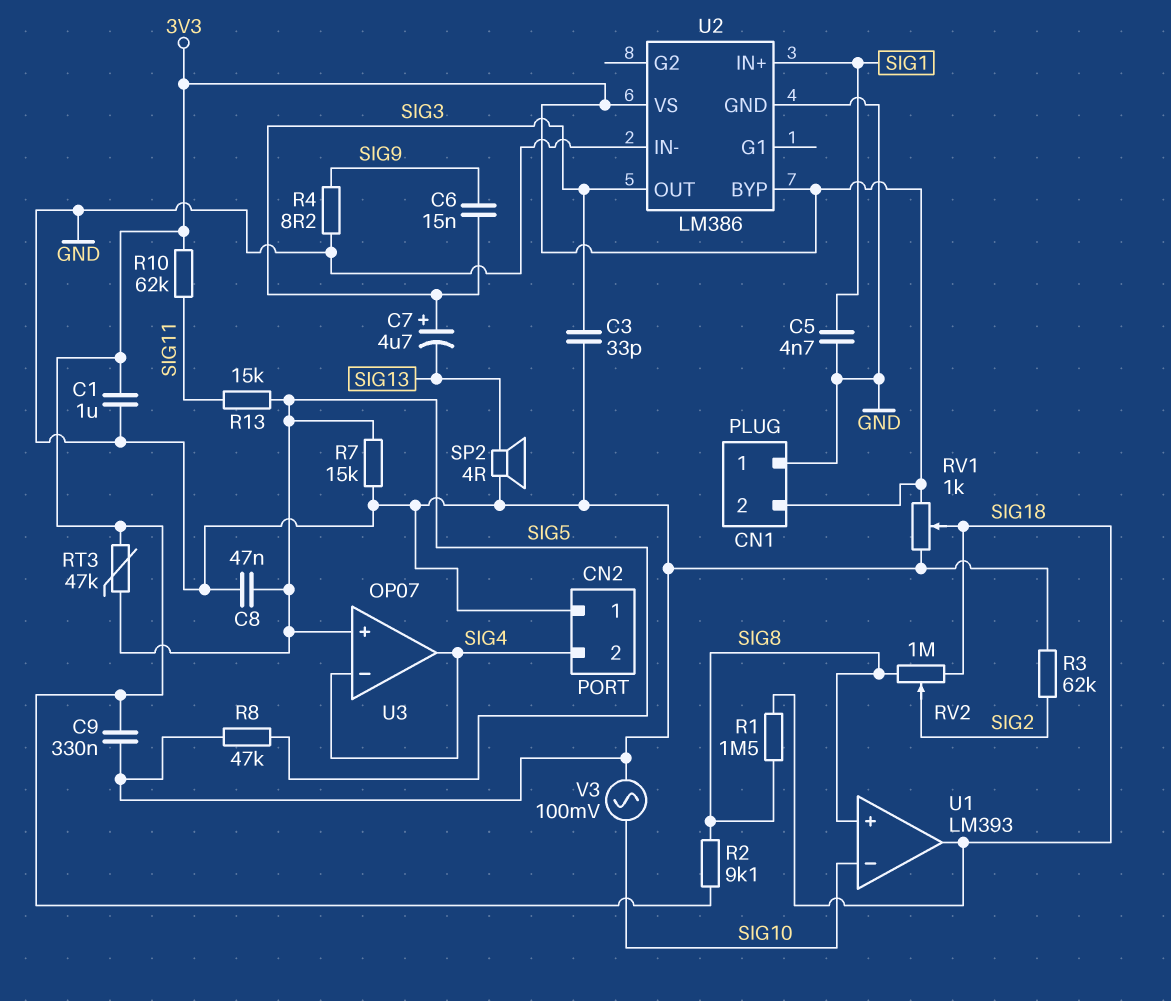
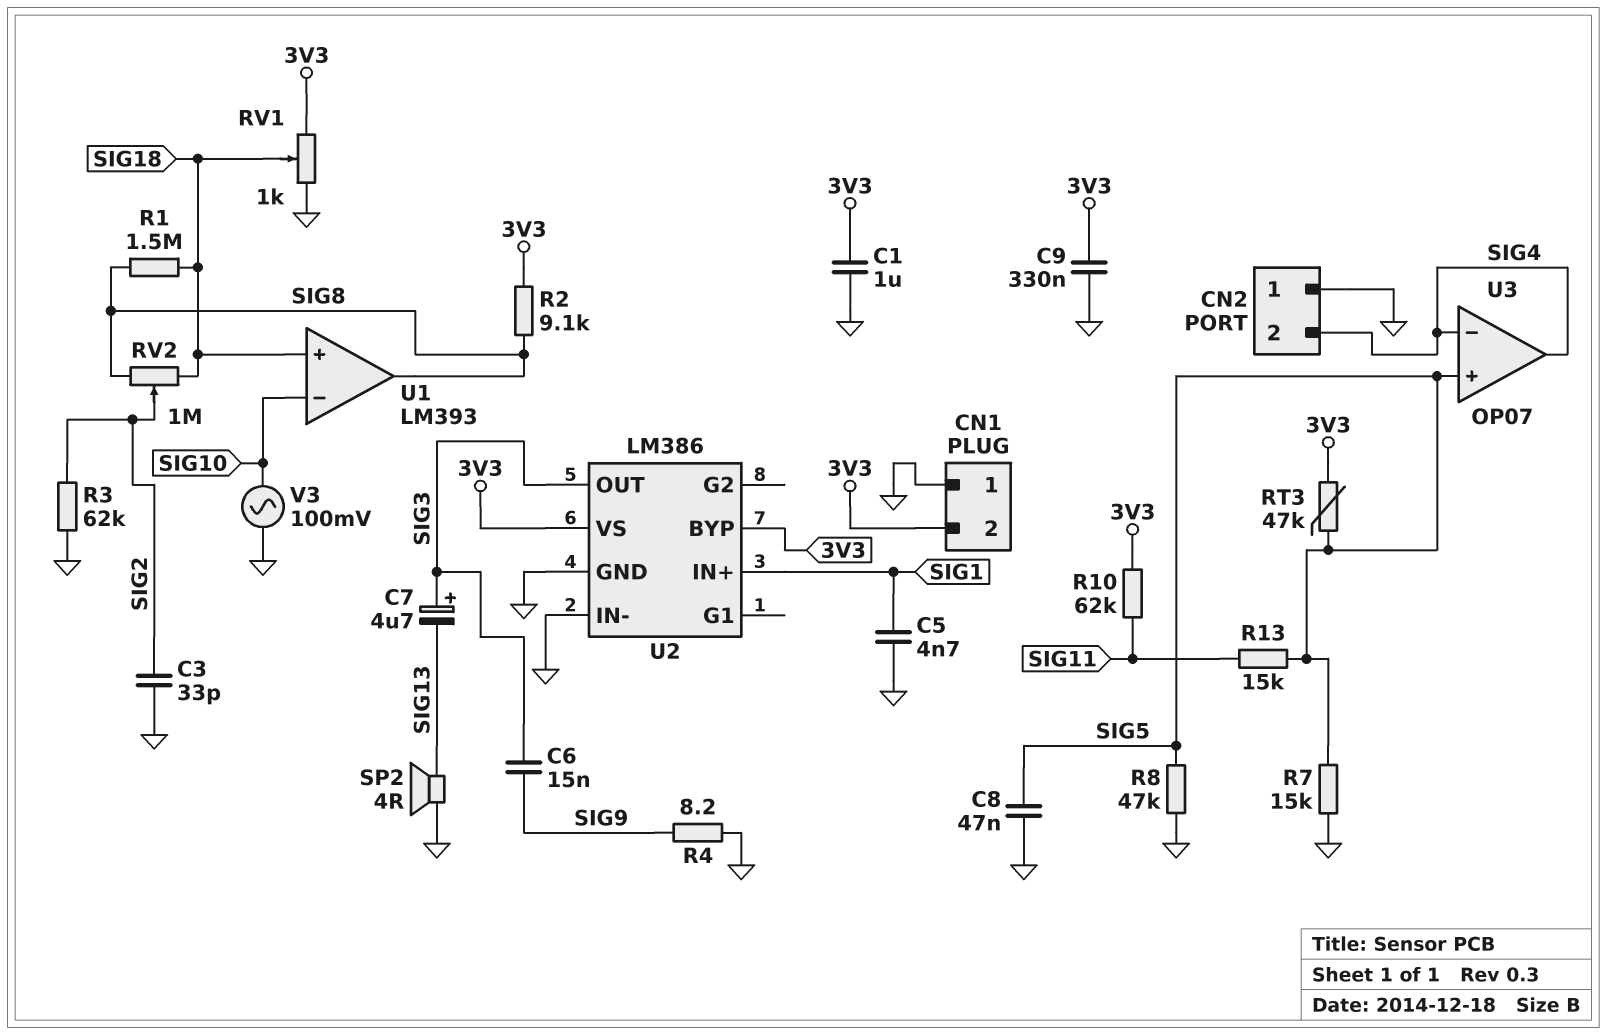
C3: 33pF (GND, SIG3) -> 33pF (GND, SIG2)
U1 pin in+: SIG8 -> SIG18
U1 pin out: SIG18 -> SIG8

